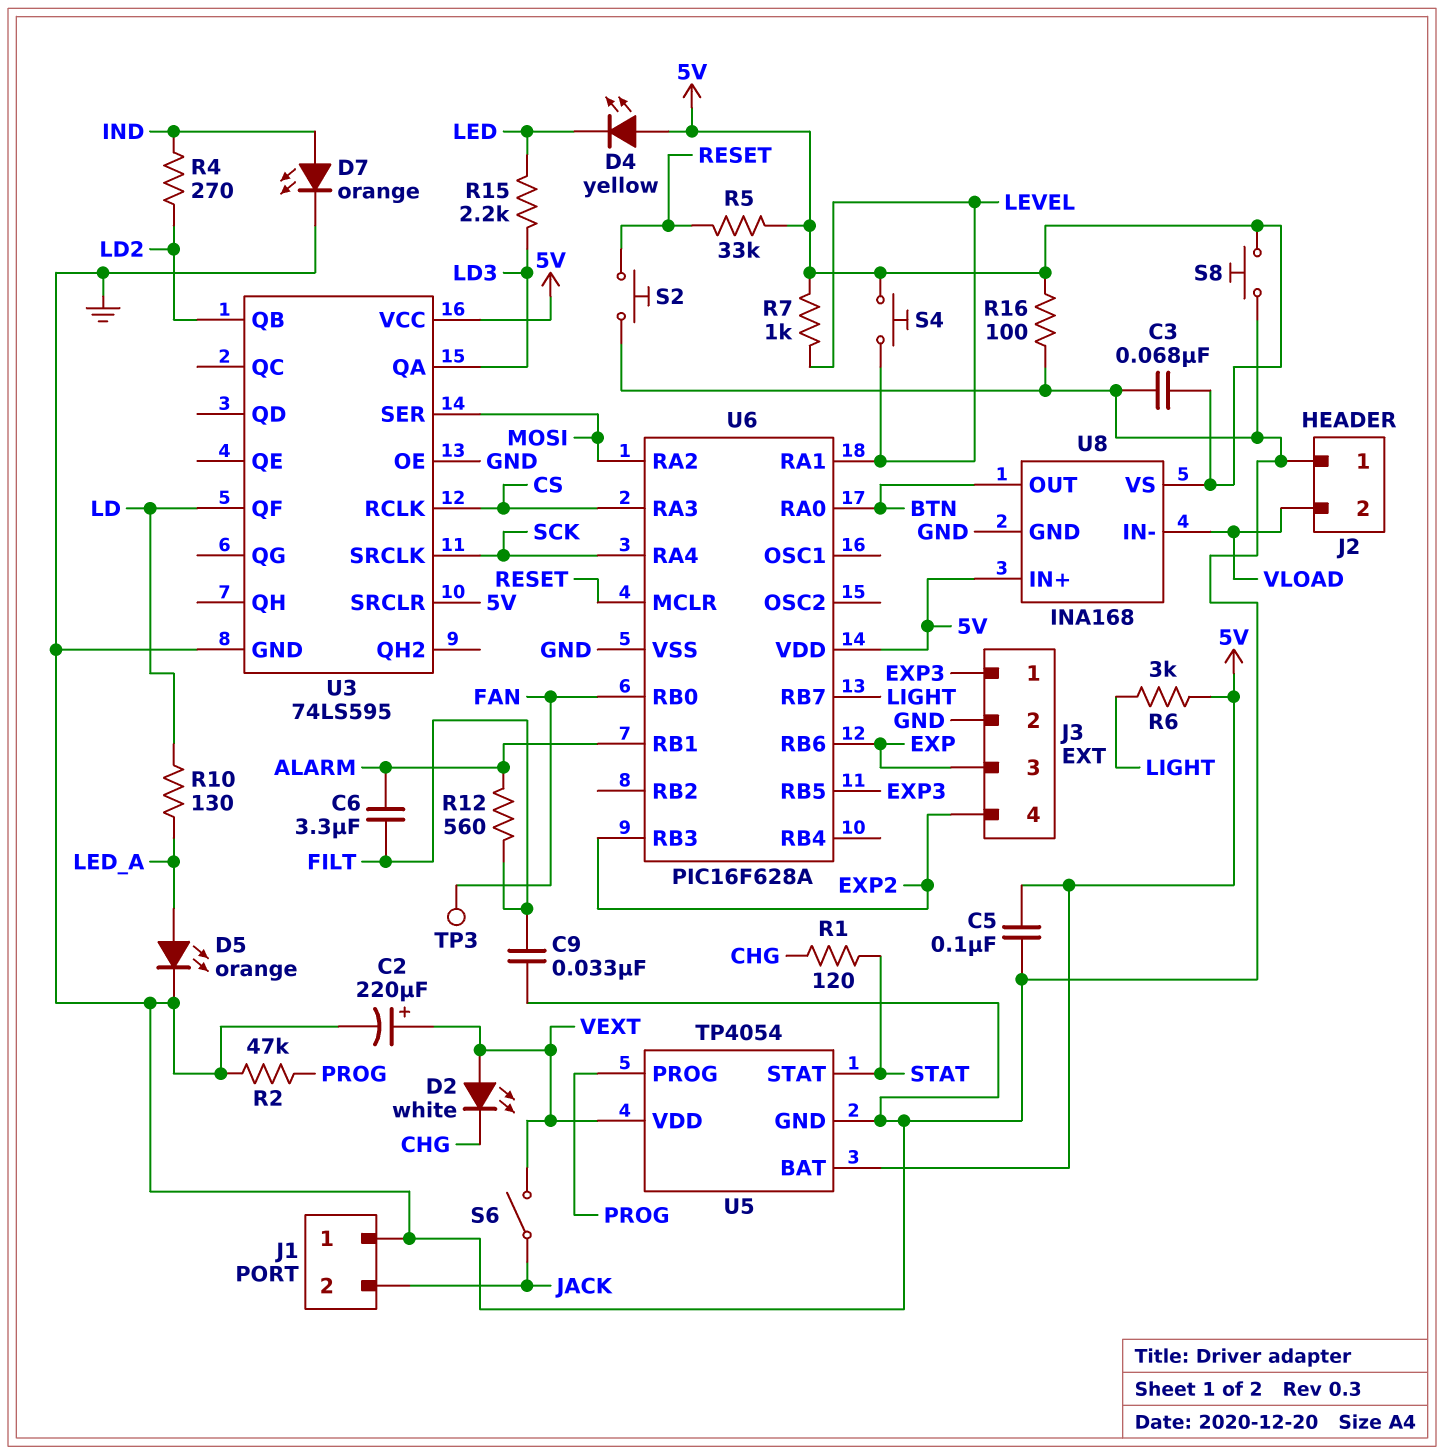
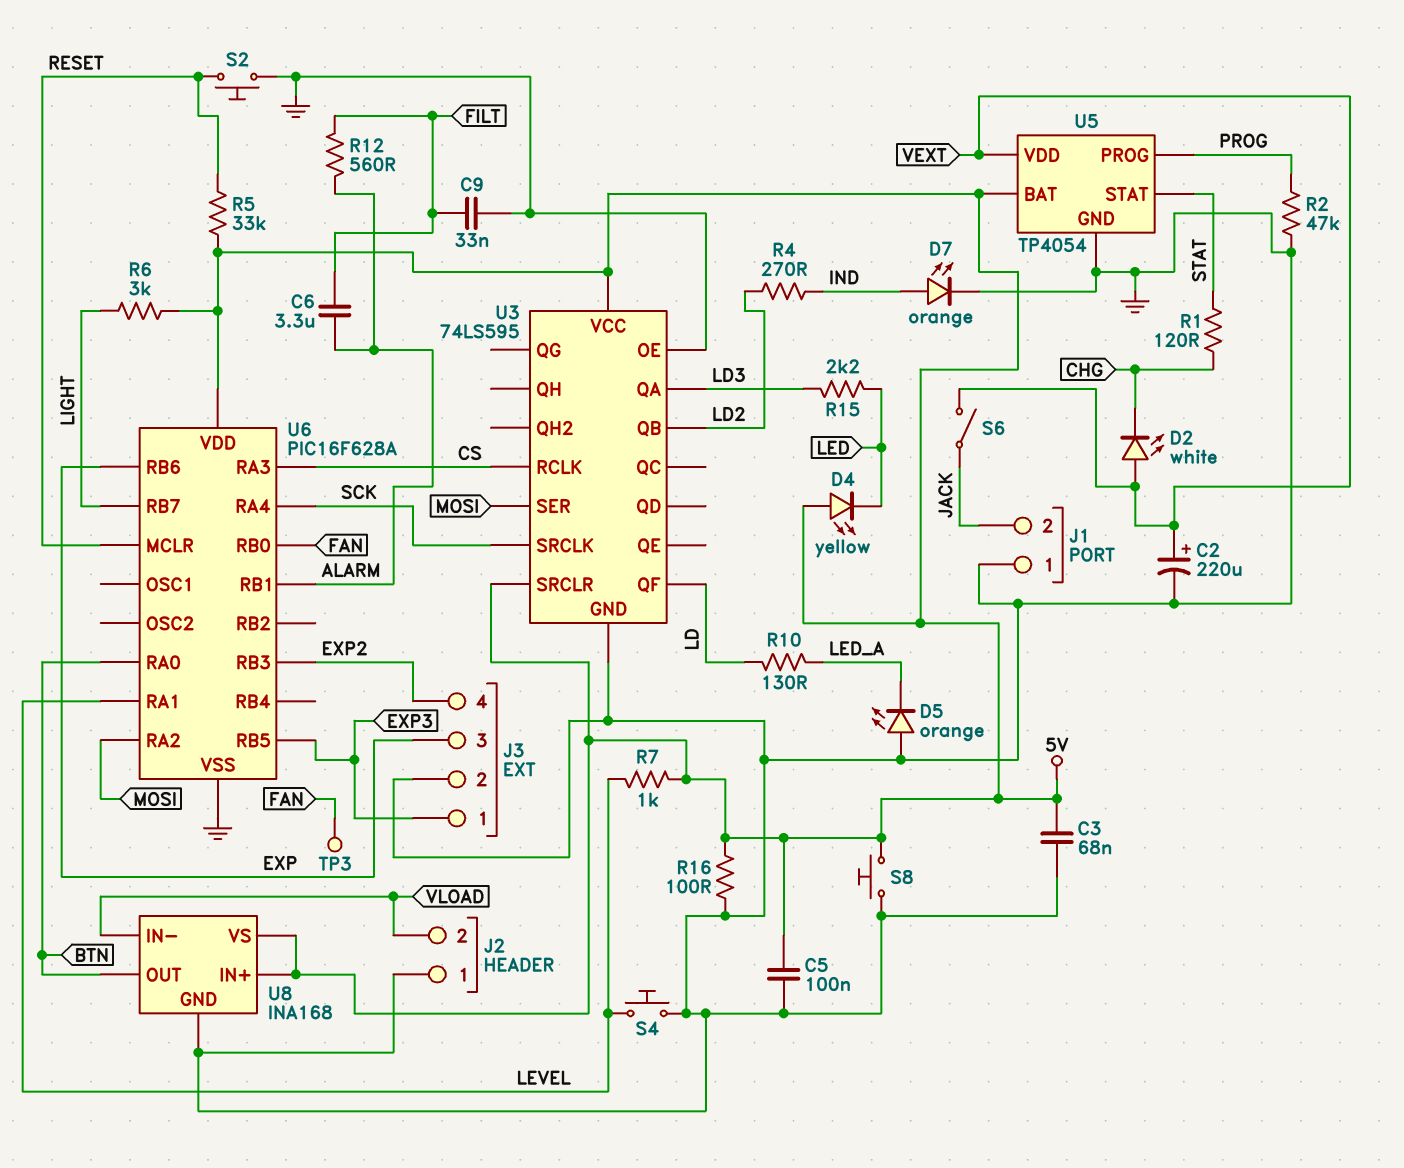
D5: LED orange (A LED_A, K GND) -> LED orange (A GND, K LED_A)
S4: button (5V, LEVEL) -> button (GND, LEVEL)

